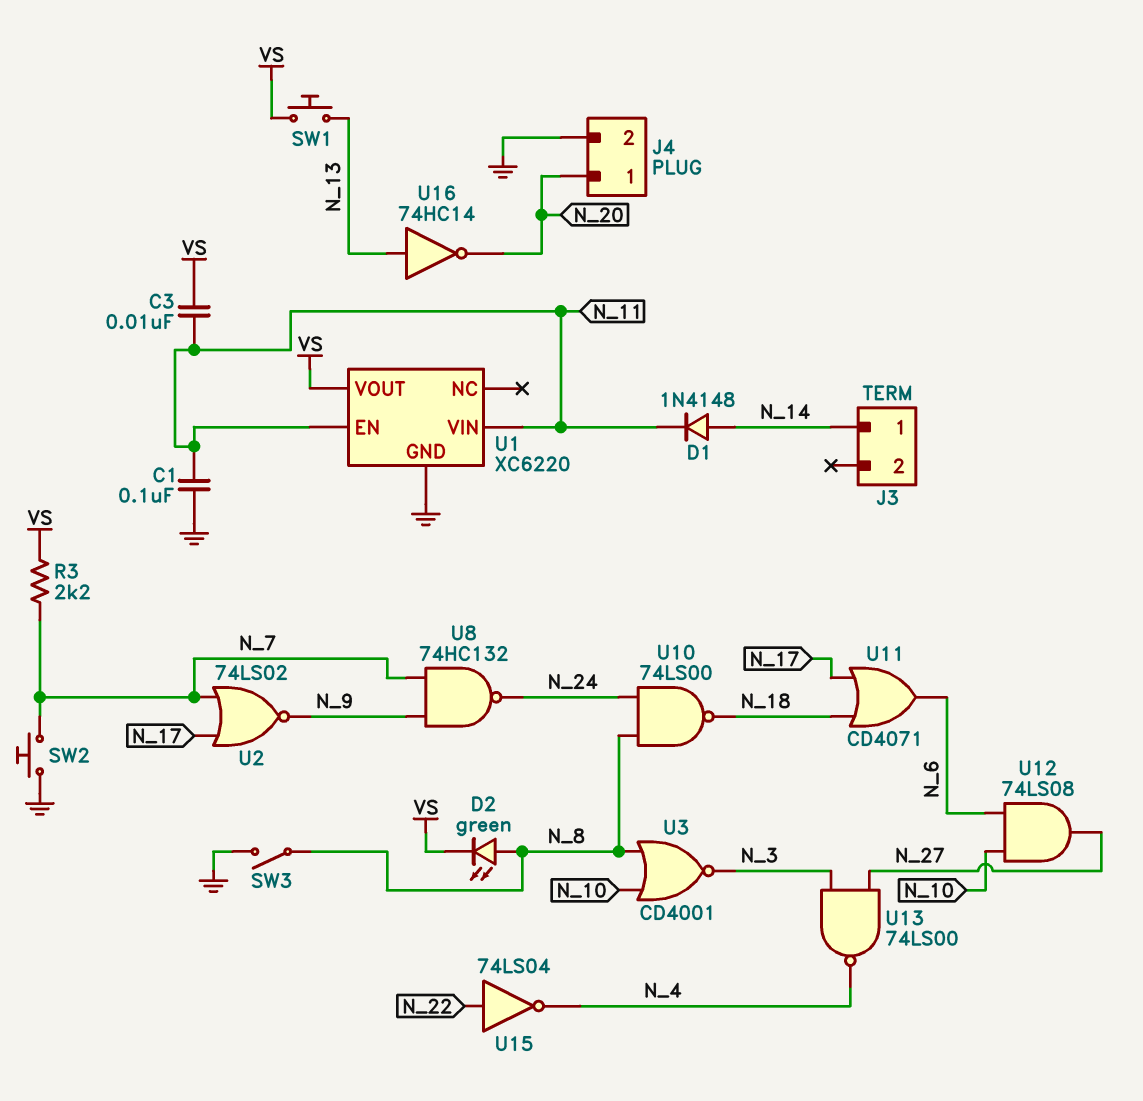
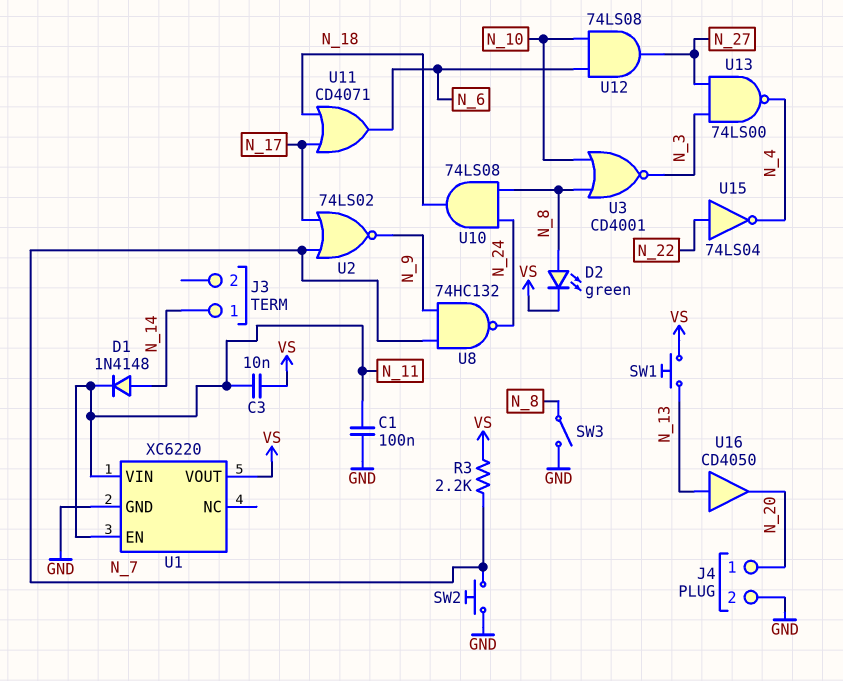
U10: NAND 74LS00 (in N_8, in N_24, out N_18) -> AND 74LS08 (in N_8, in N_24, out N_18)
U16: NOT 74HC14 (in N_13, out N_20) -> buffer CD4050 (in N_13, out N_20)

